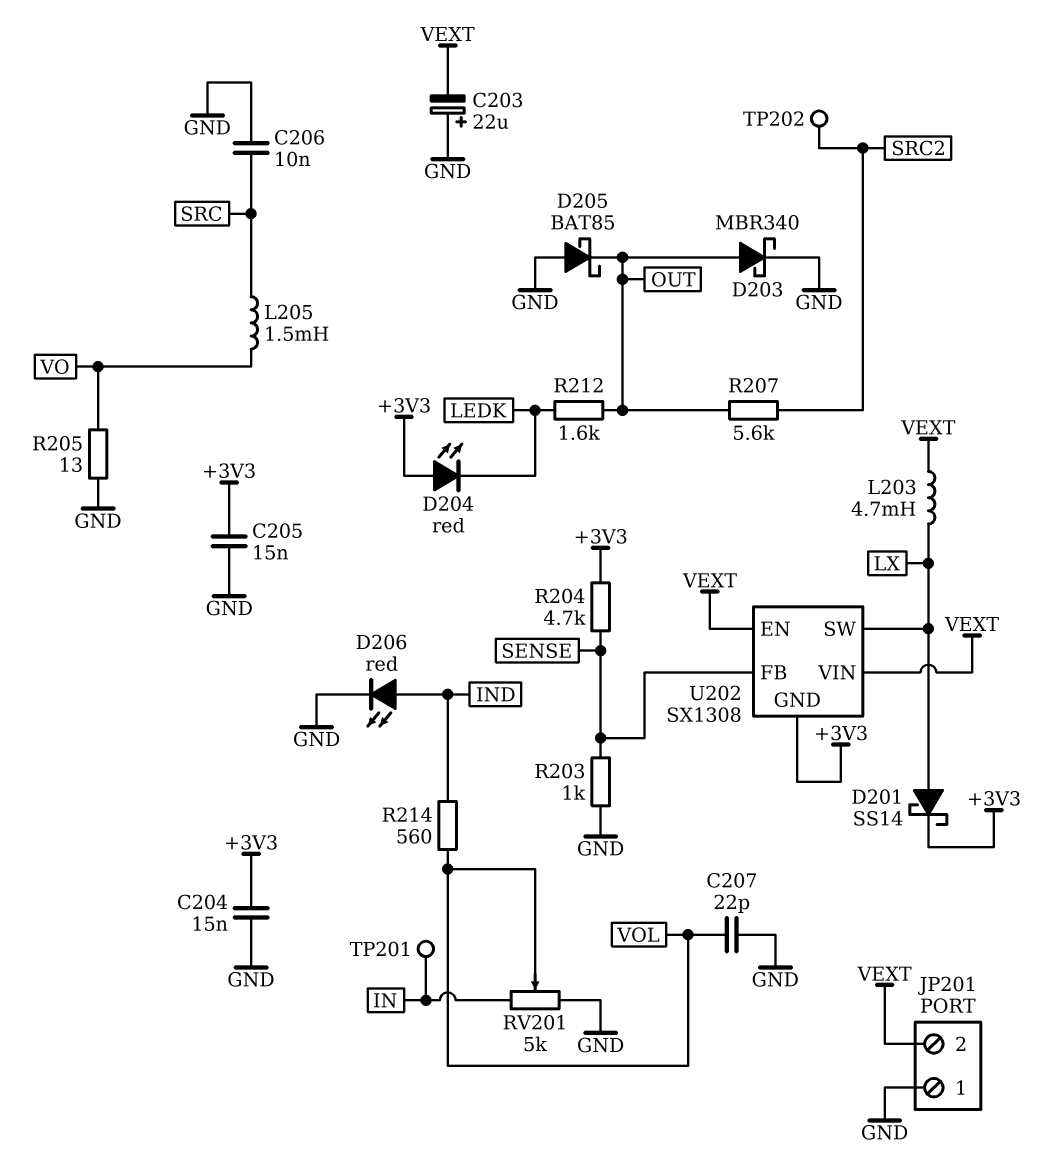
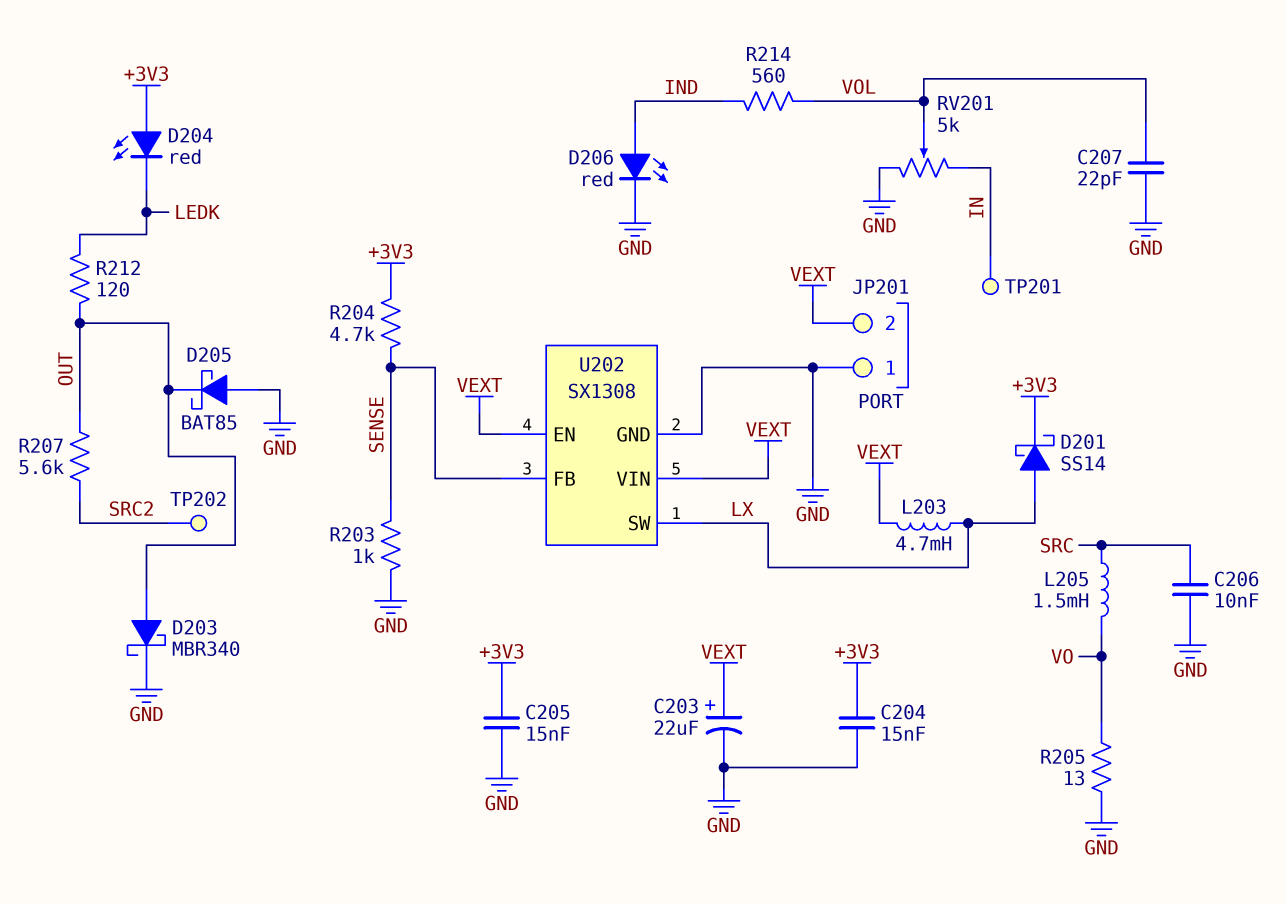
C203: 22uF (plus GND, minus VEXT) -> 22uF (plus VEXT, minus GND)
R212: 1.6k (LEDK, OUT) -> 120 (LEDK, OUT)
U202 pin GND: +3V3 -> GND

